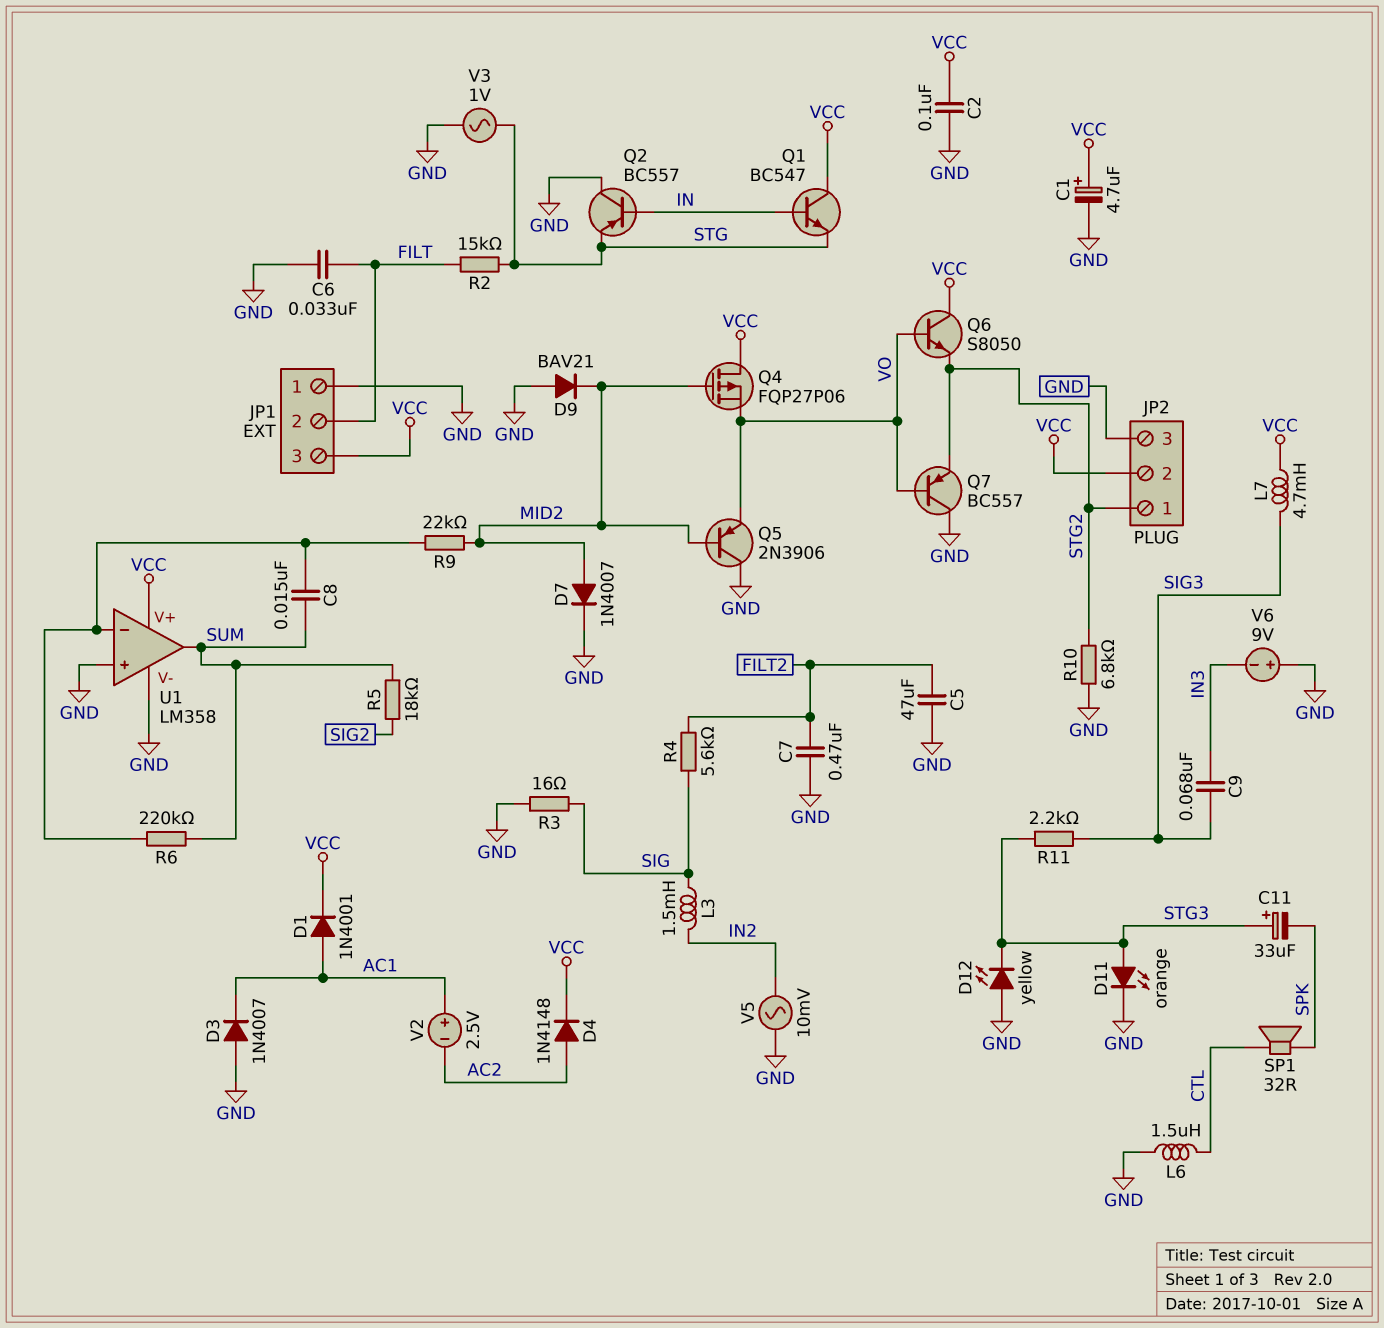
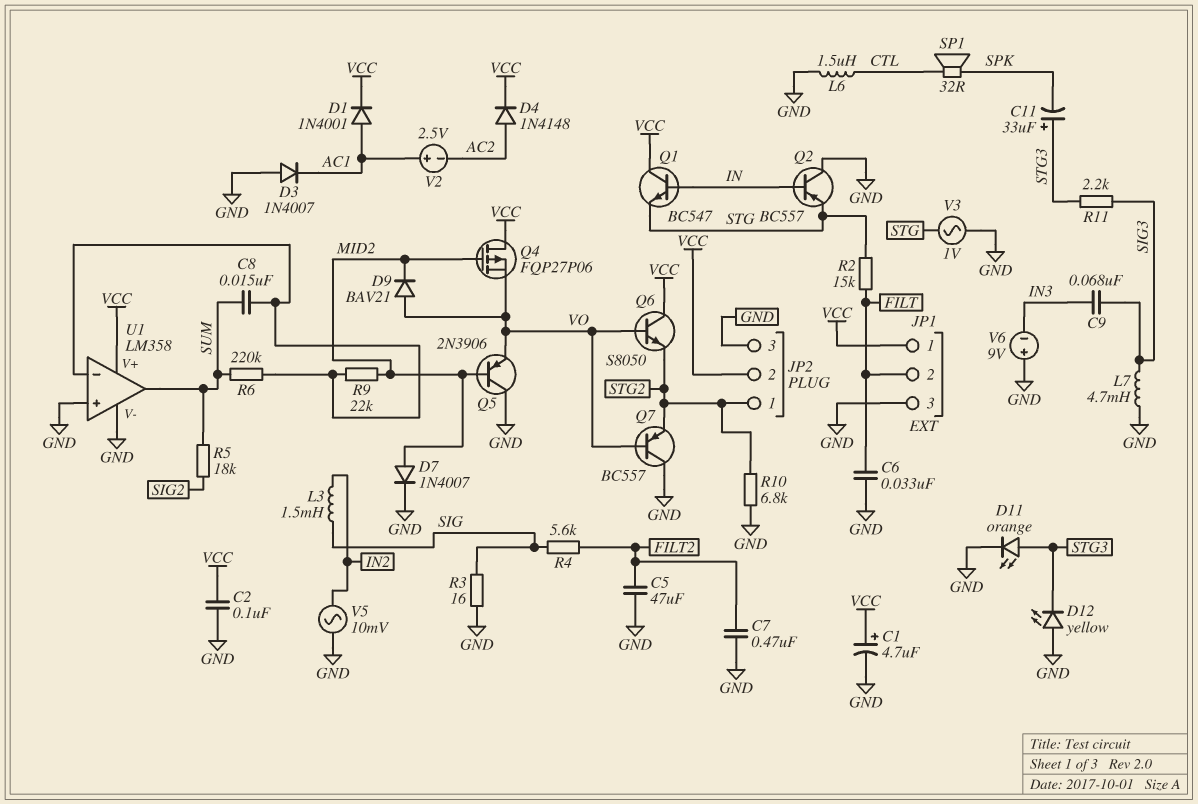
D9: diode BAV21 (A GND, K MID2) -> diode BAV21 (A VO, K MID2)
JP1 pin 1: GND -> VCC
JP1 pin 3: VCC -> GND
L7: 4.7mH (SIG3, VCC) -> 4.7mH (GND, SIG3)

